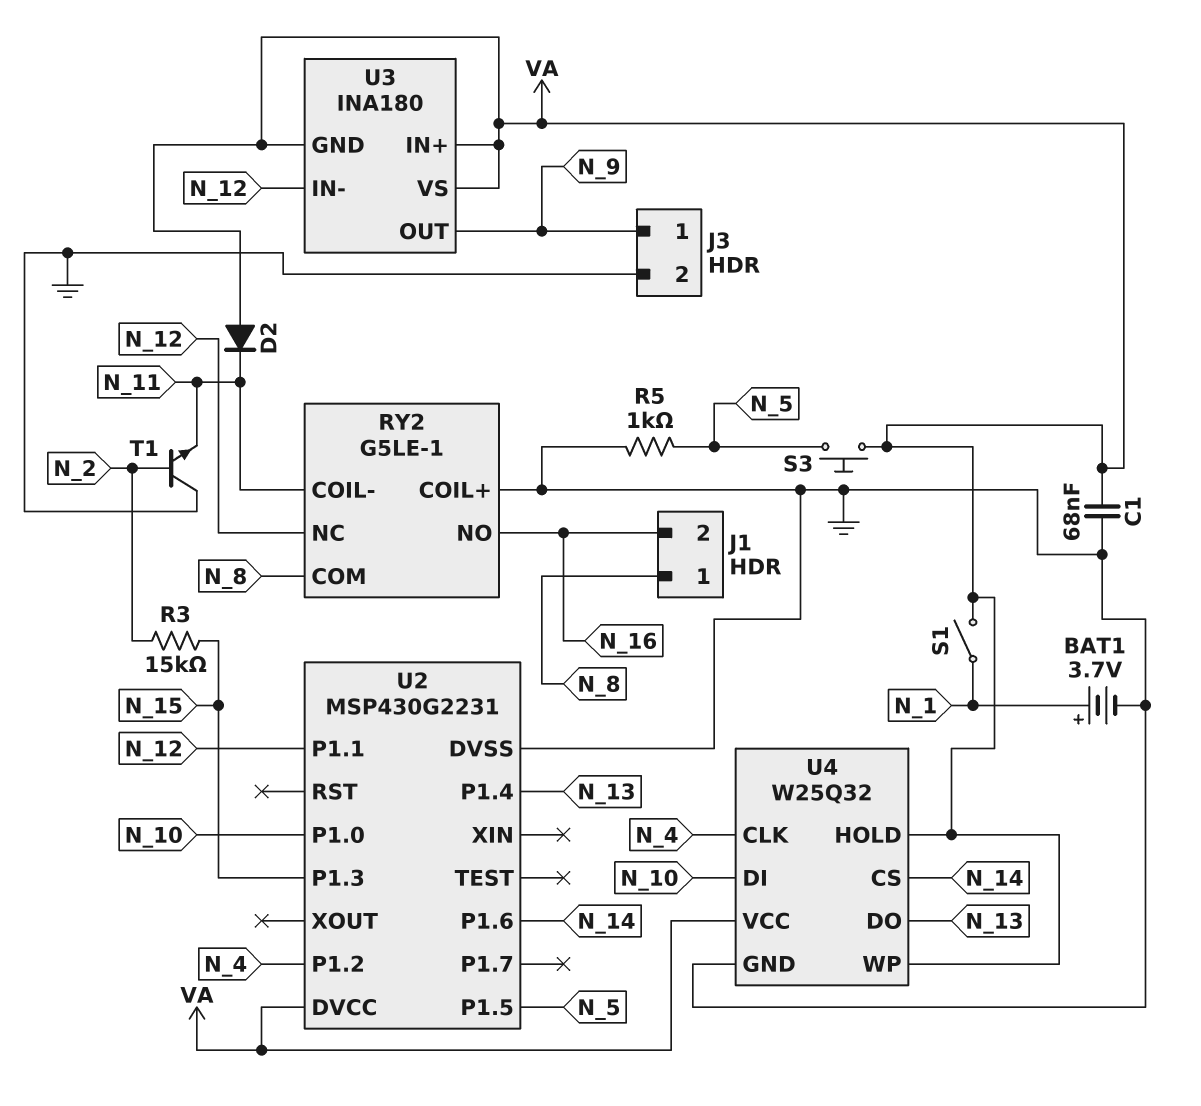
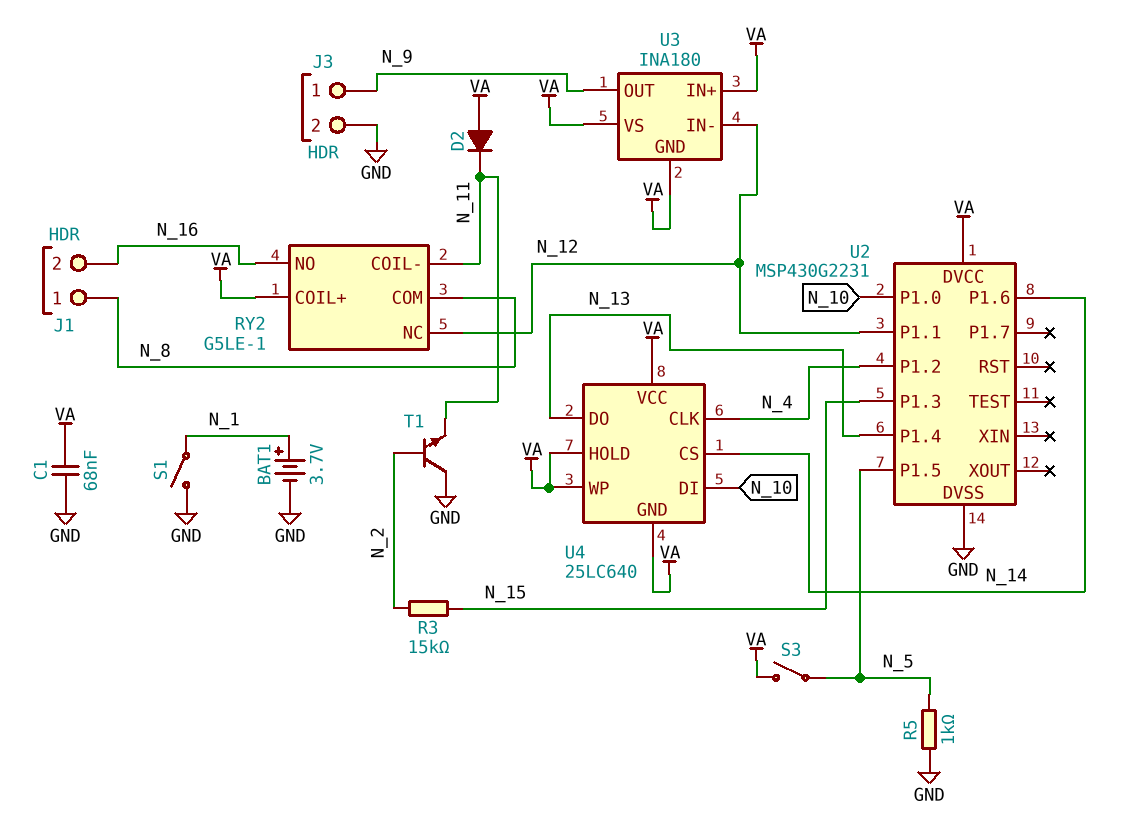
RY2 pin COIL+: GND -> VA
S1: switch (N_1, VA) -> switch (GND, N_1)
S3: button (N_5, VA) -> switch (N_5, VA)
U4: W25Q32 -> 25LC640
U4 pin GND: GND -> VA

